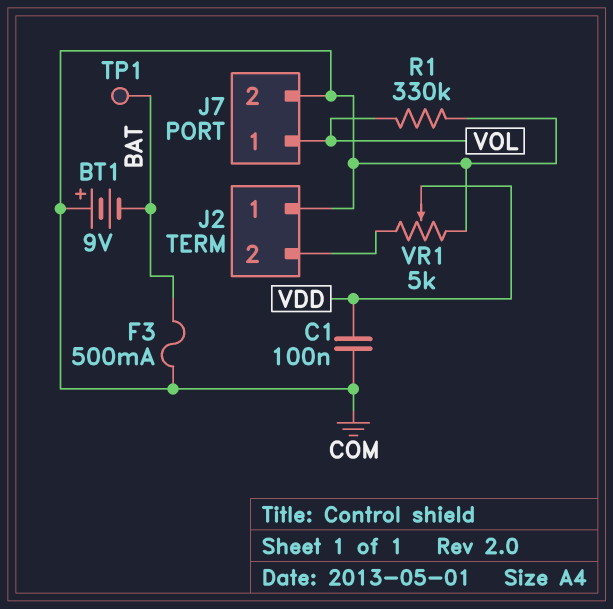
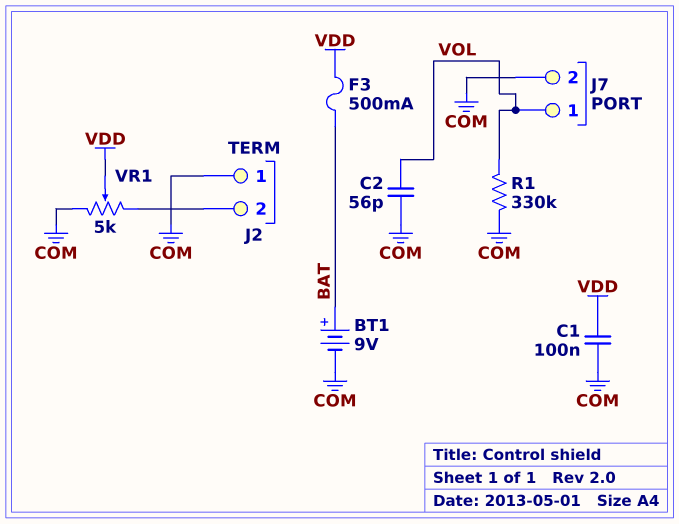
BT1: 9V (plus COM, minus BAT) -> 9V (plus BAT, minus COM)
C2: none -> 56pF (COM, VOL)
F3: 500mA (BAT, COM) -> 500mA (BAT, VDD)
TP1: test point (BAT) -> none

